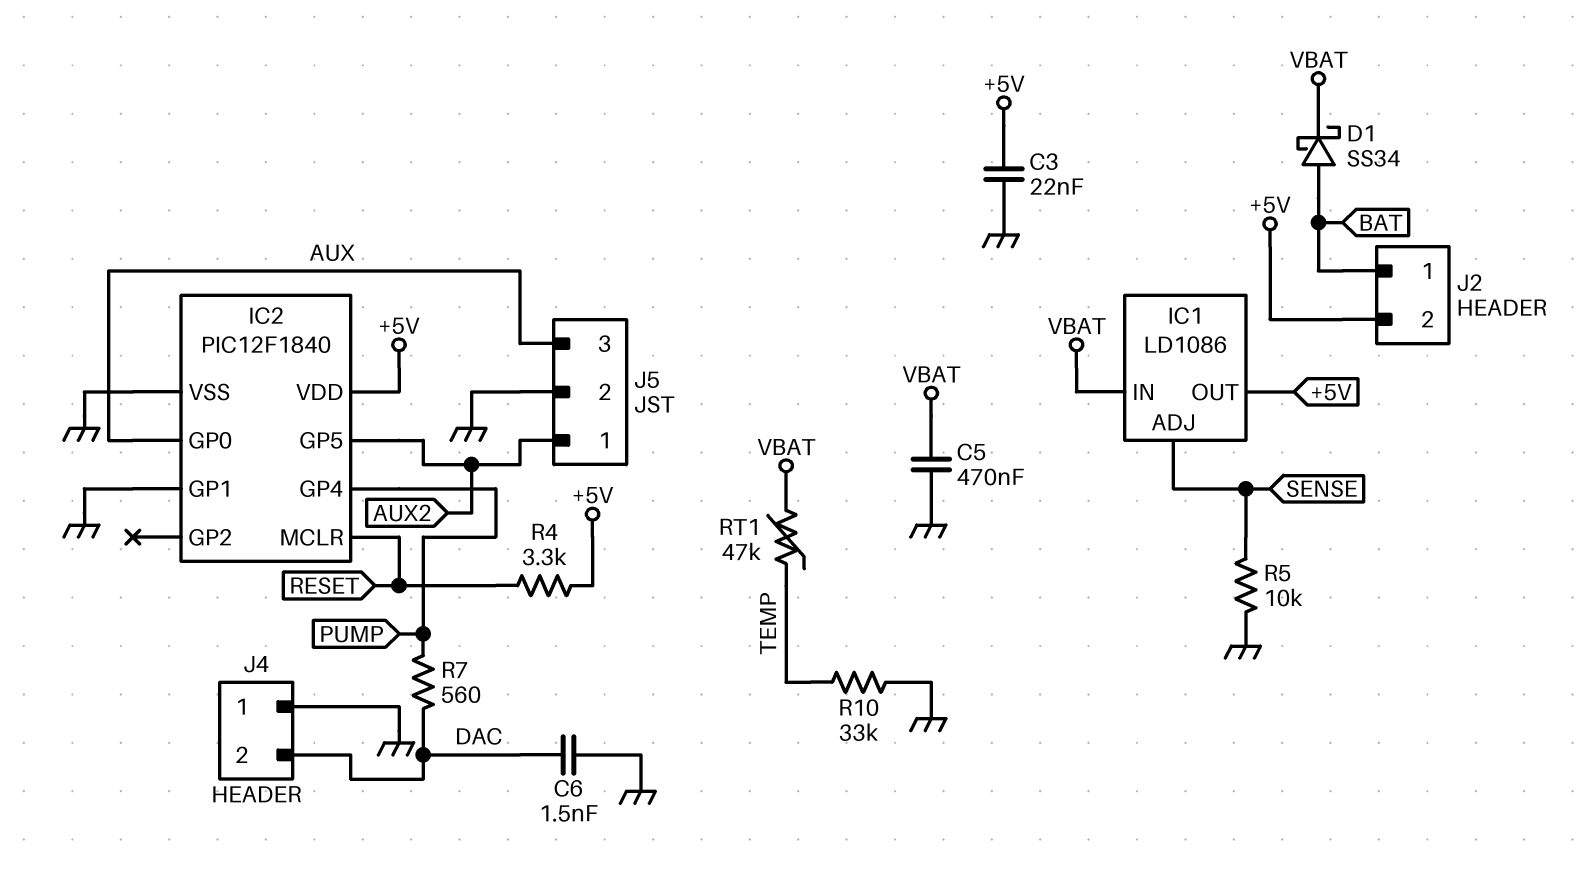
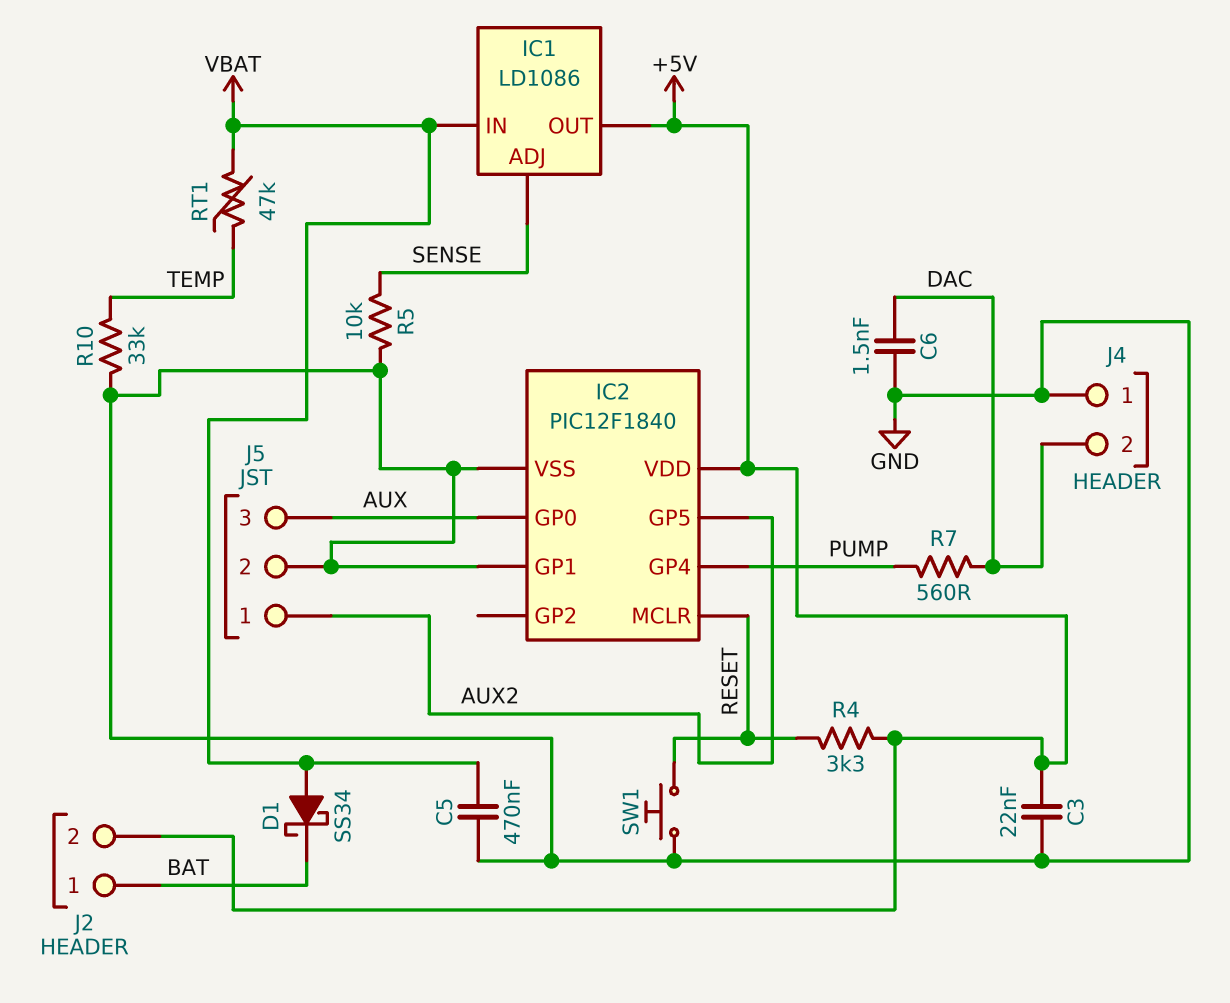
D1: schottky SS34 (A BAT, K VBAT) -> schottky SS34 (A VBAT, K BAT)
SW1: none -> button (GND, RESET)

